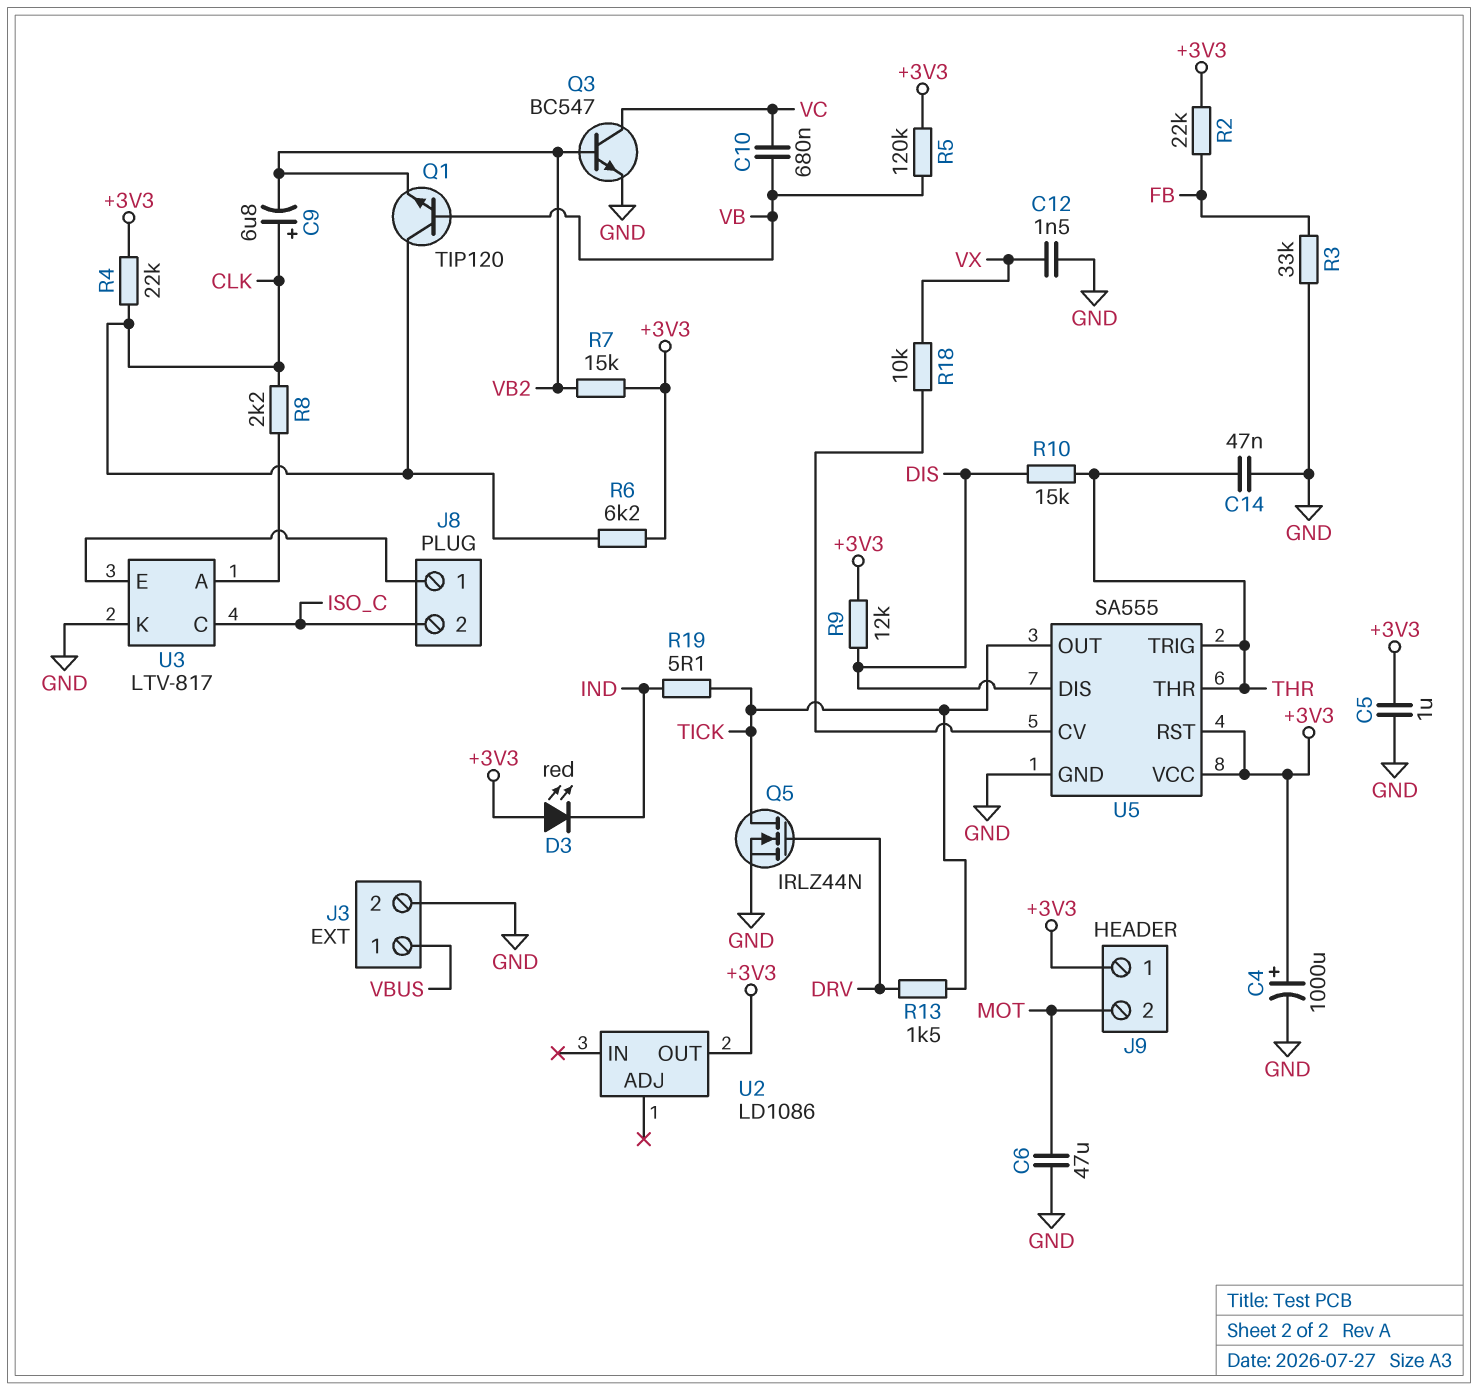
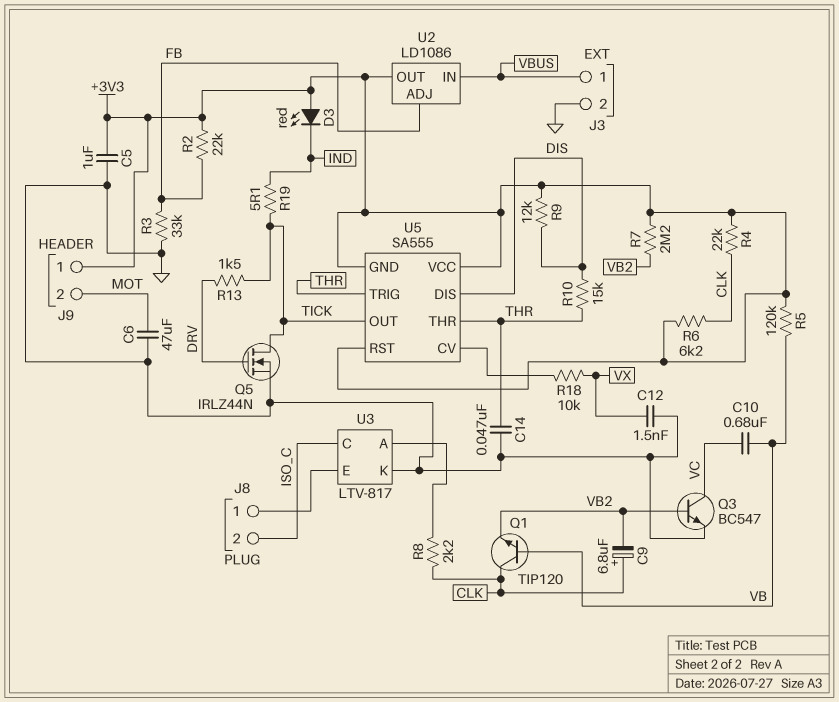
C4: 1000uF (plus +3V3, minus GND) -> none
R7: 15k (+3V3, VB2) -> 2.2M (+3V3, VB2)
U2 pin ADJ: none -> FB
U2 pin IN: none -> VBUS
U5 pin GND: GND -> +3V3

